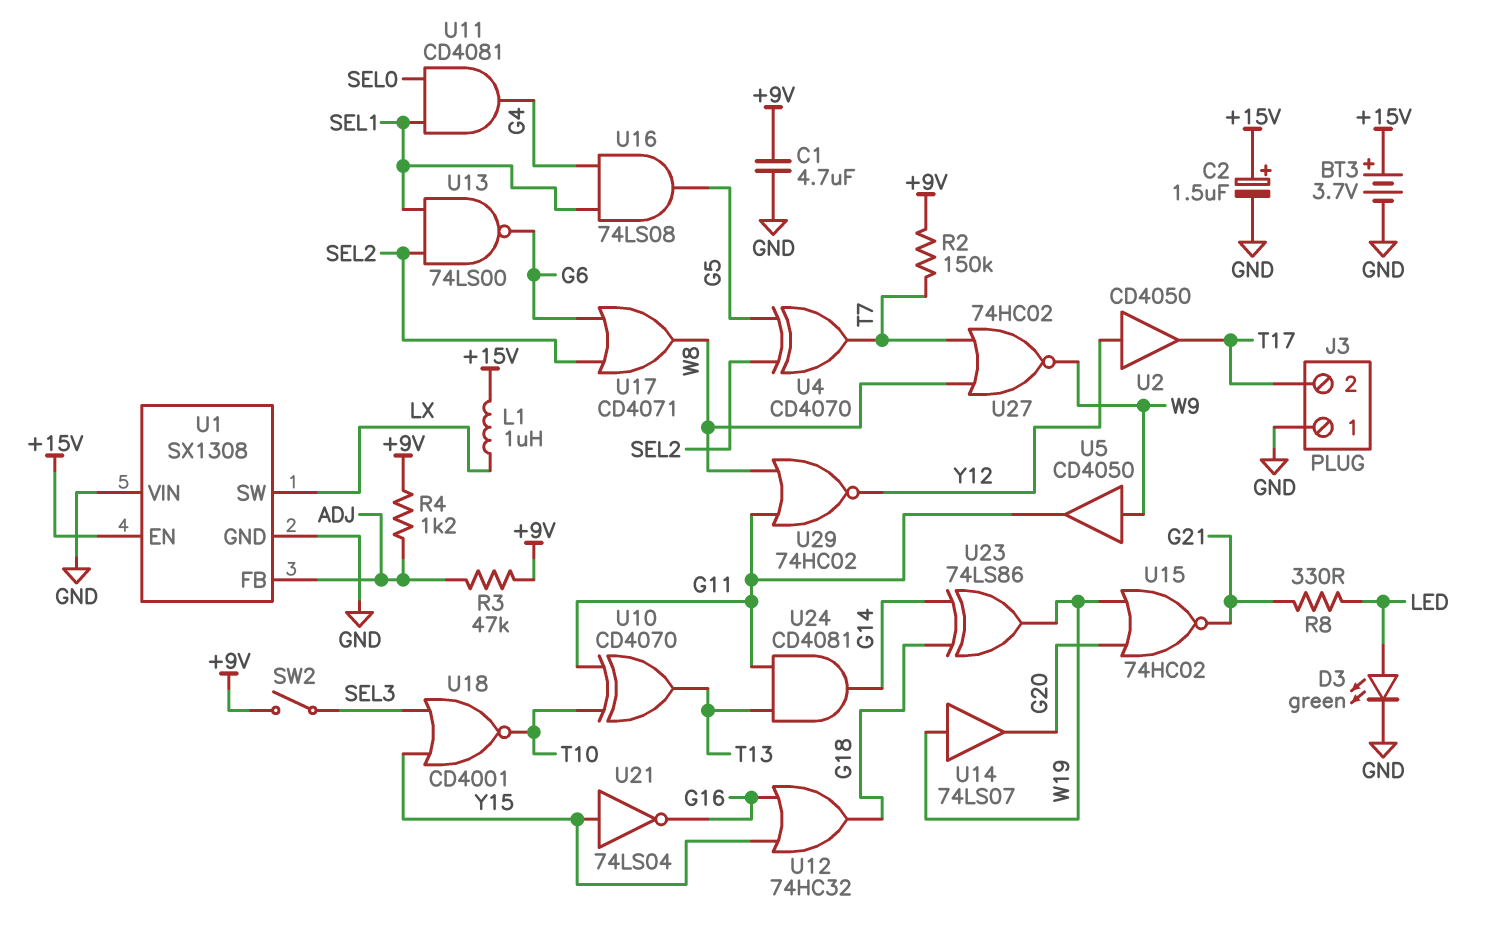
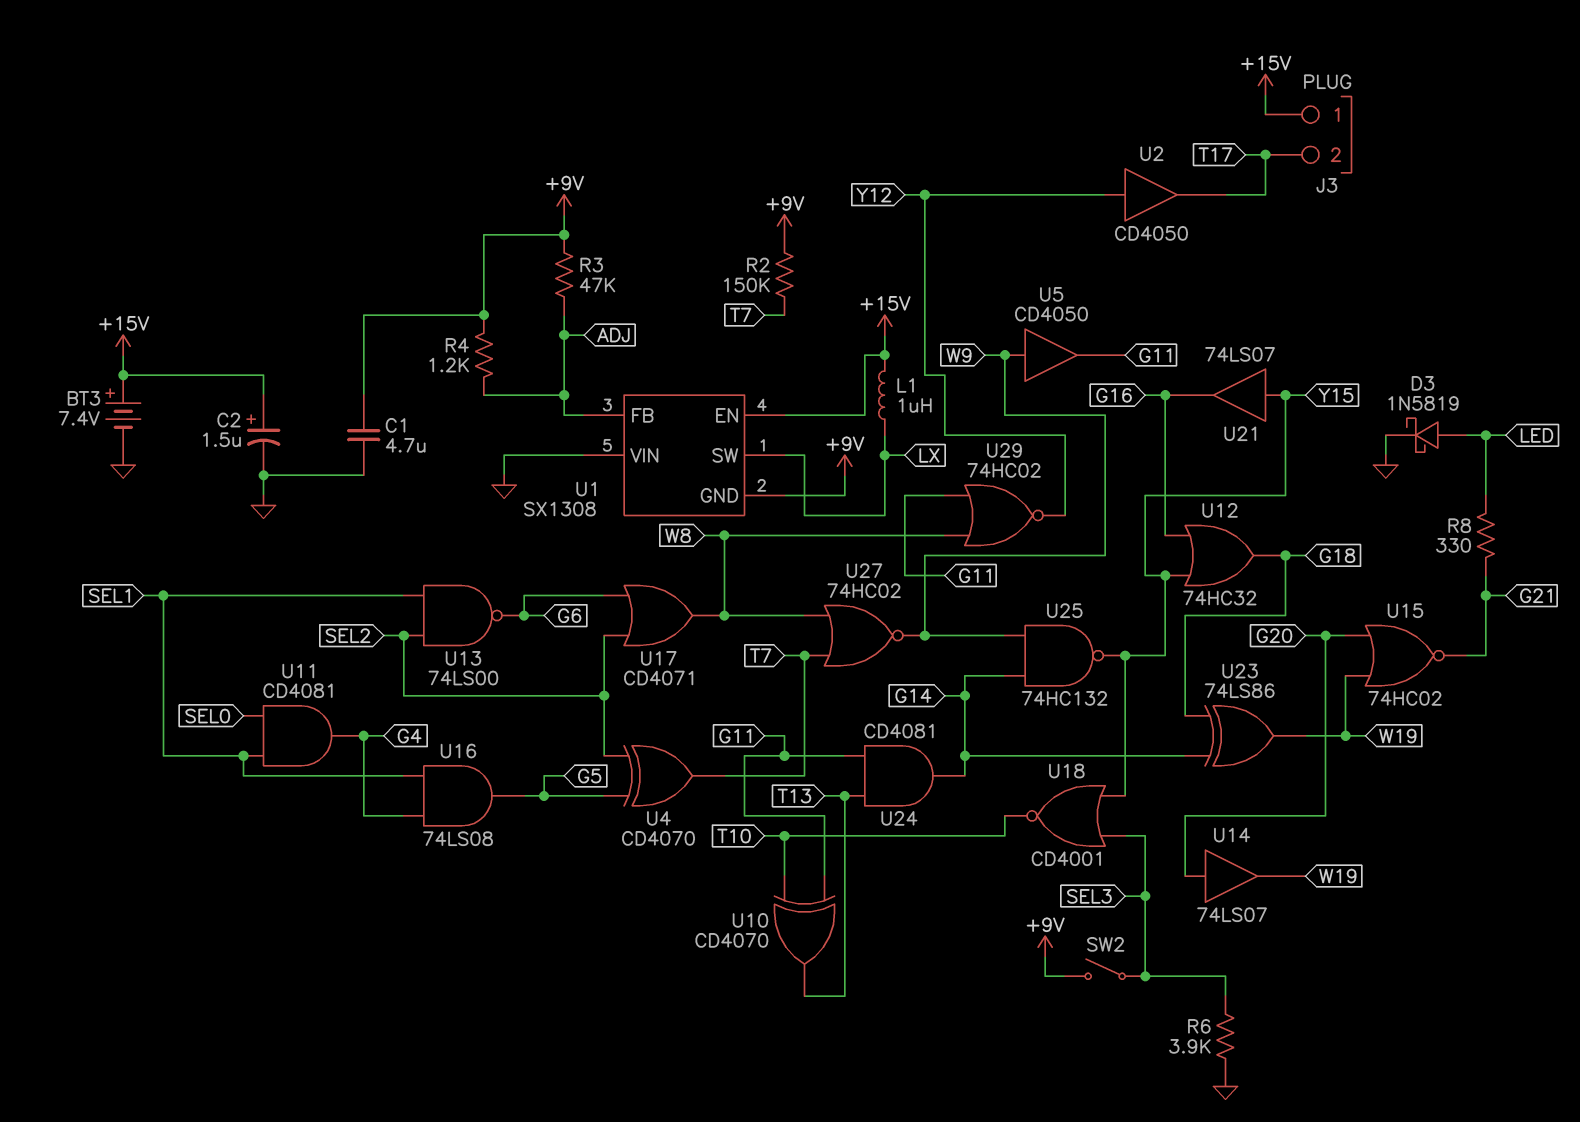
BT3: 3.7V (plus +15V, minus GND) -> 7.4V (plus +15V, minus GND)
D3: LED green (A LED, K GND) -> schottky 1N5819 (A LED, K GND)
J3 pin 1: GND -> +15V
R6: none -> 3.9k (GND, SEL3)
U1 pin GND: GND -> +9V
U14: buffer 74LS07 (in W19, out G20) -> buffer 74LS07 (in G20, out W19)
U21: NOT 74LS04 (in Y15, out G16) -> buffer 74LS07 (in Y15, out G16)
U25: none -> NAND 74HC132 (in G14, in W9, out Y15)

